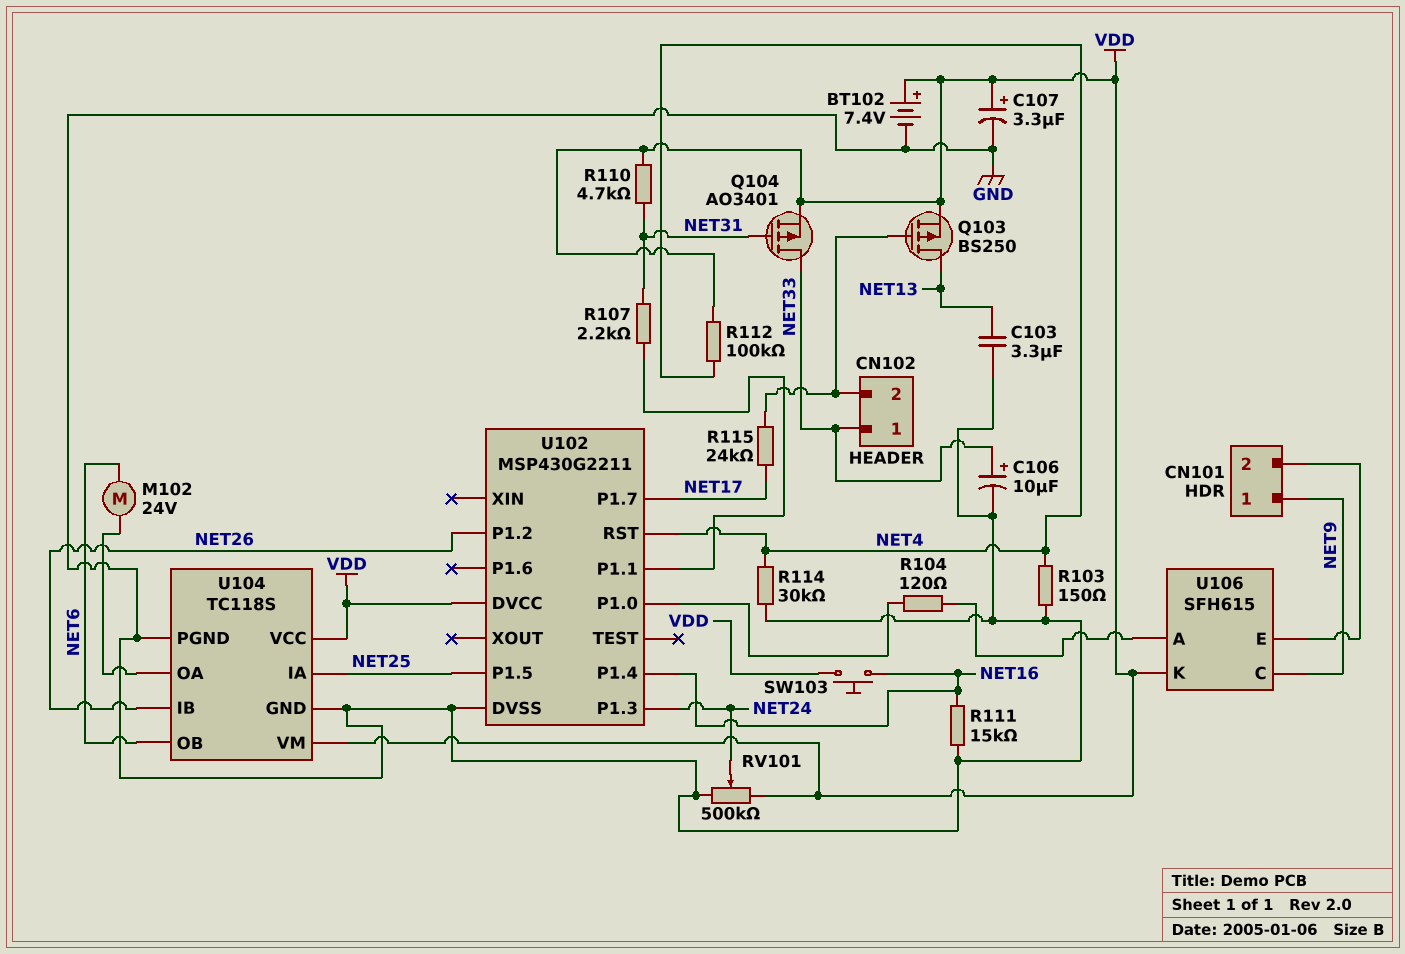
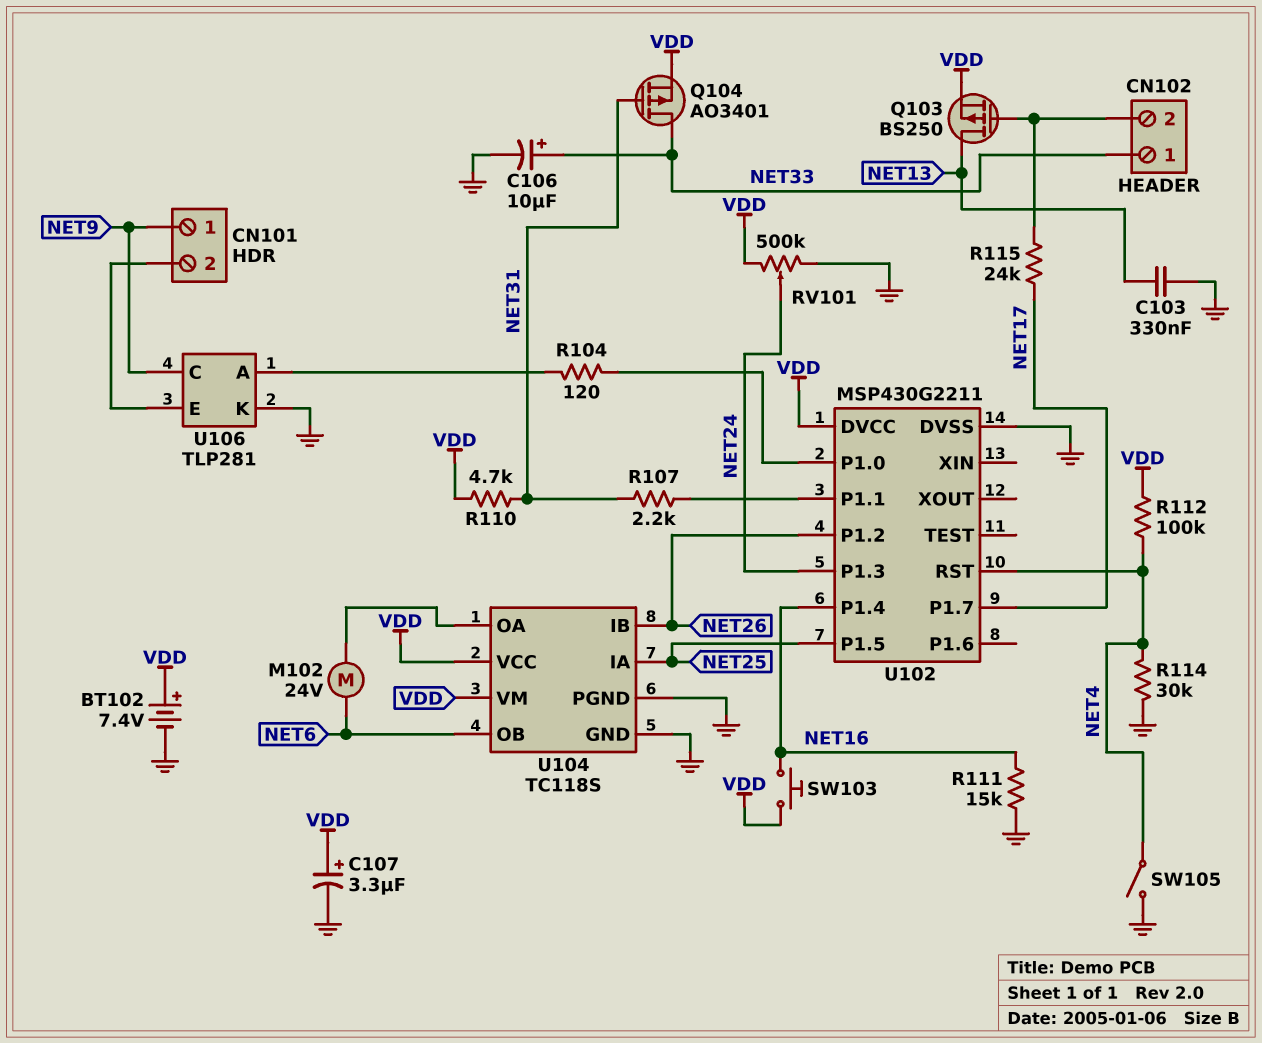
C103: 3.3uF (GND, NET13) -> 330nF (GND, NET13)
R103: 150 (GND, NET4) -> none
SW105: none -> switch (GND, NET4)
U106: SFH615 -> TLP281
U106 pin K: VDD -> GND

